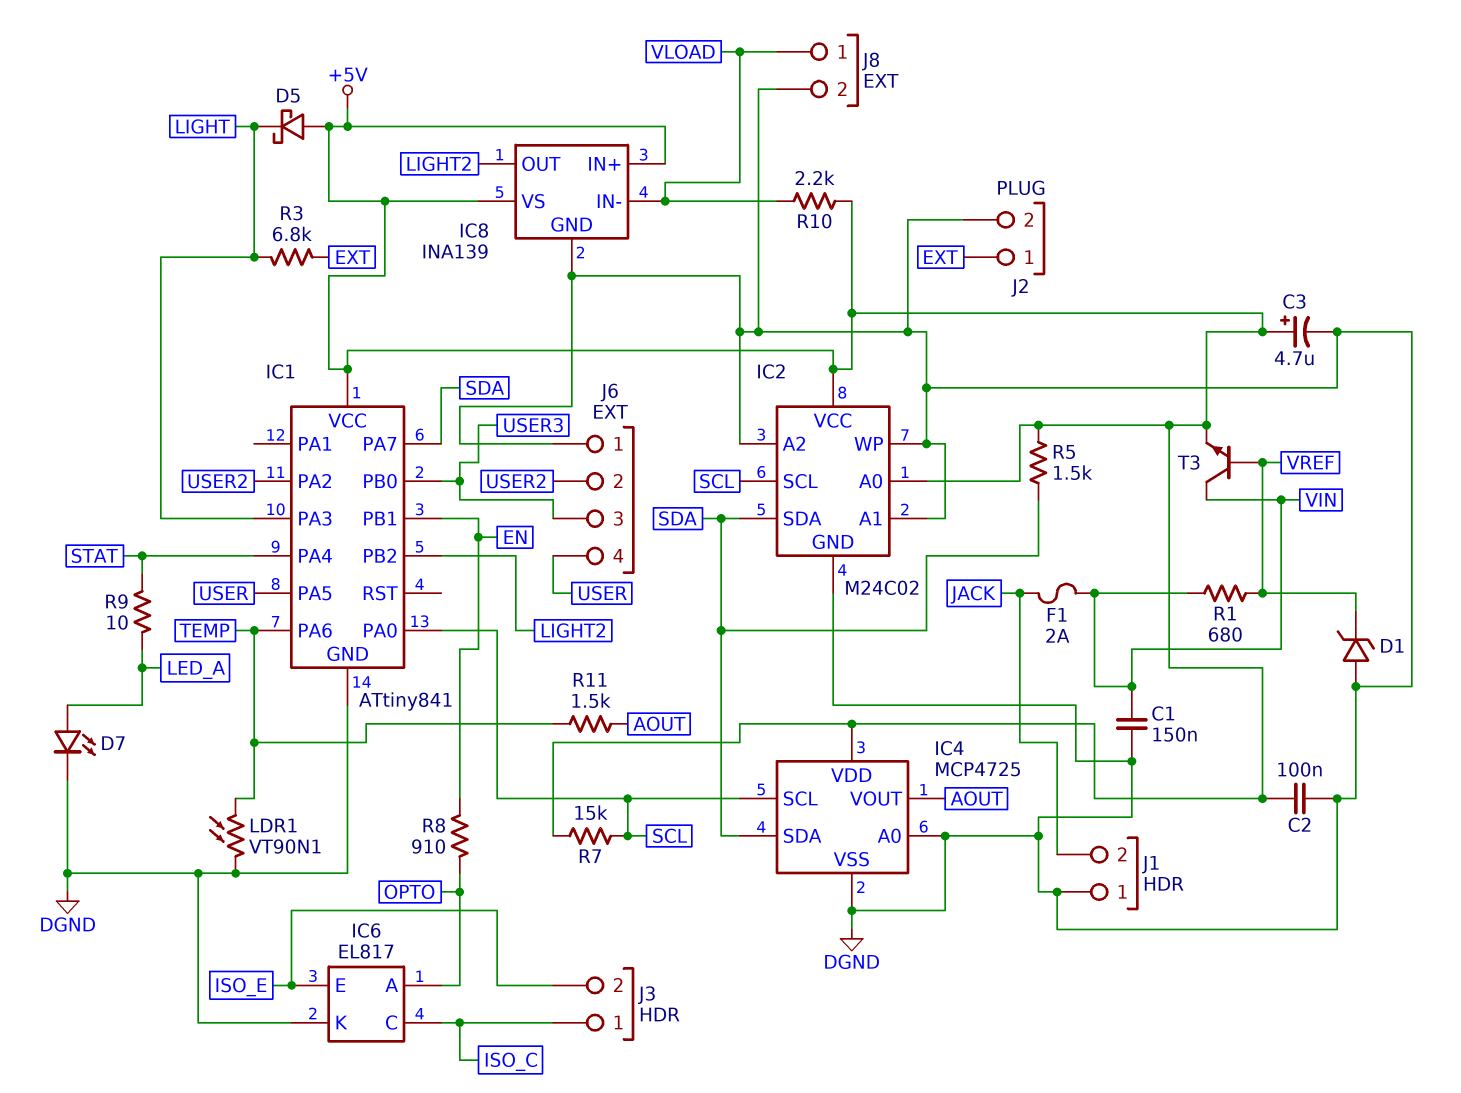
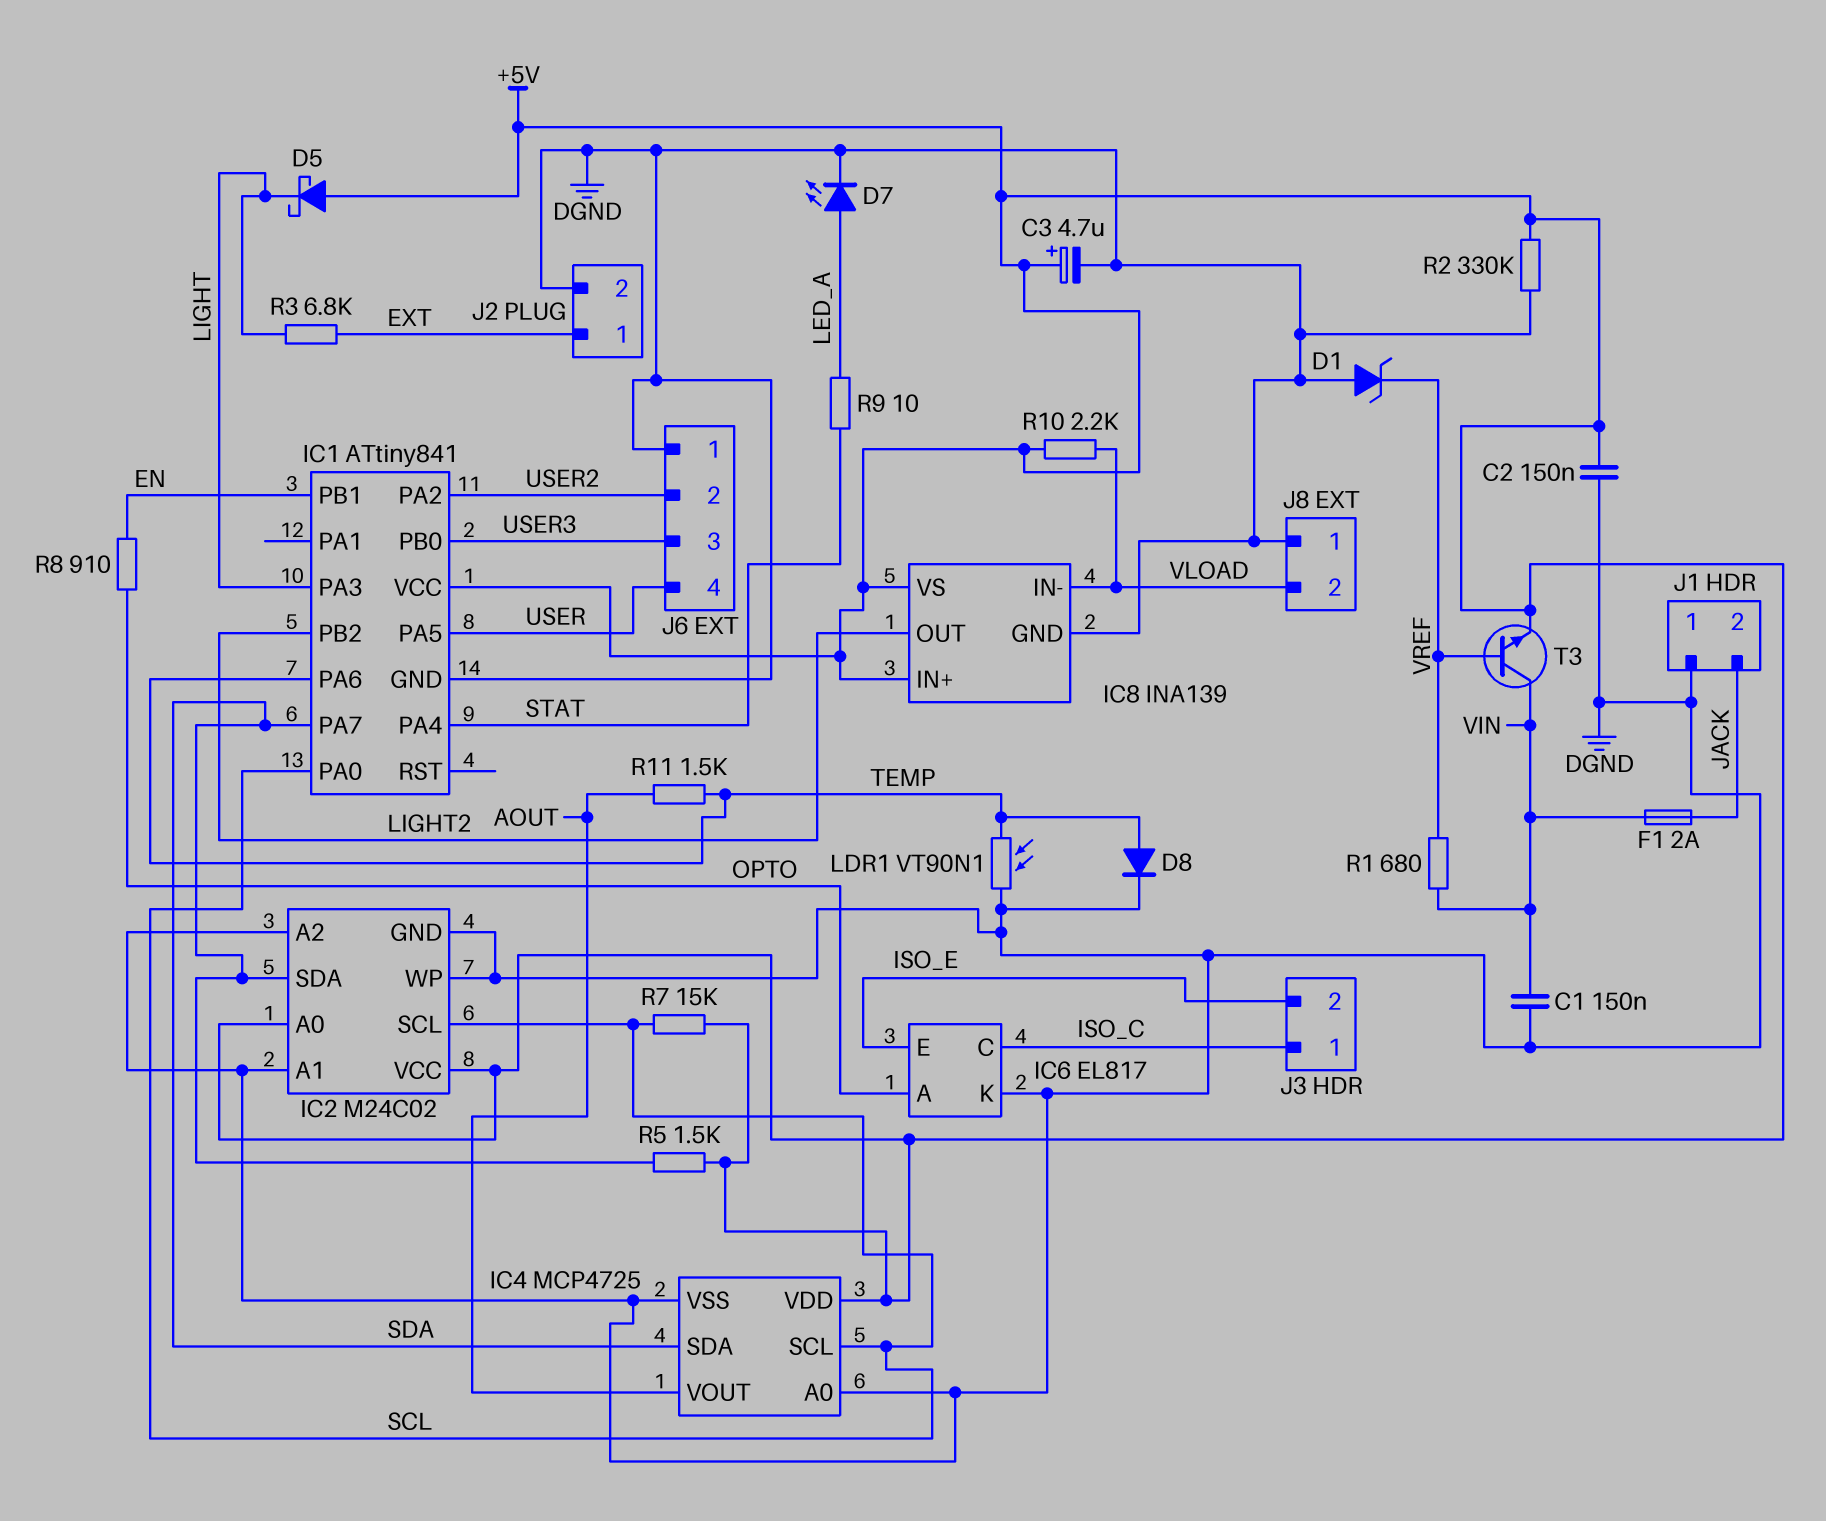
C2: 100nF (+5V, DGND) -> 150nF (+5V, DGND)
D8: none -> diode (A TEMP, K DGND)
J8 pin 1: VLOAD -> DGND
J8 pin 2: DGND -> VLOAD
R2: none -> 330k (+5V, DGND)

